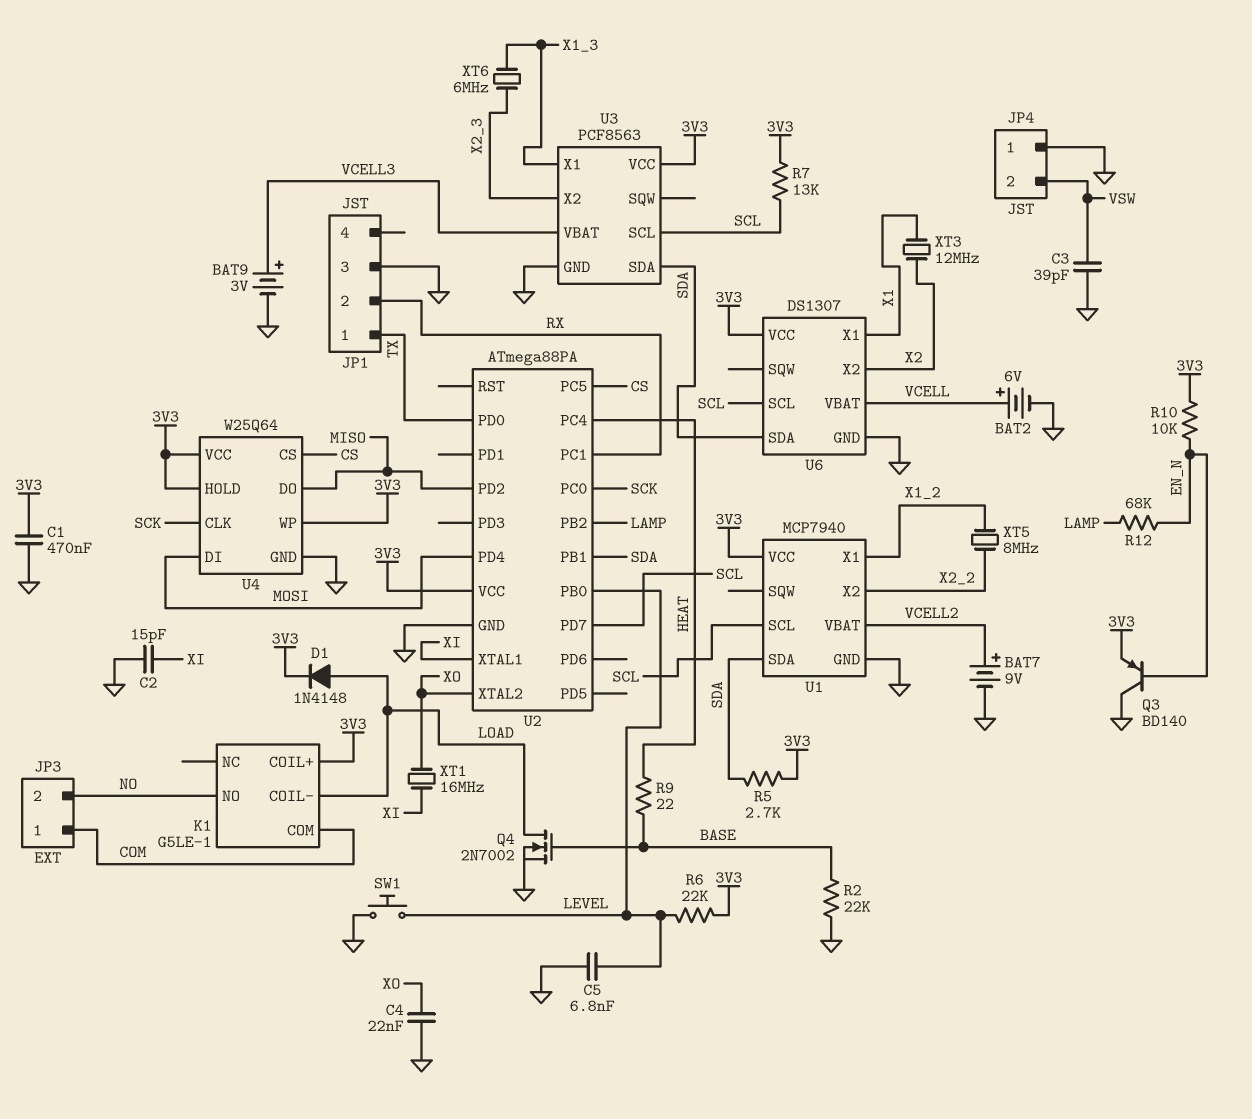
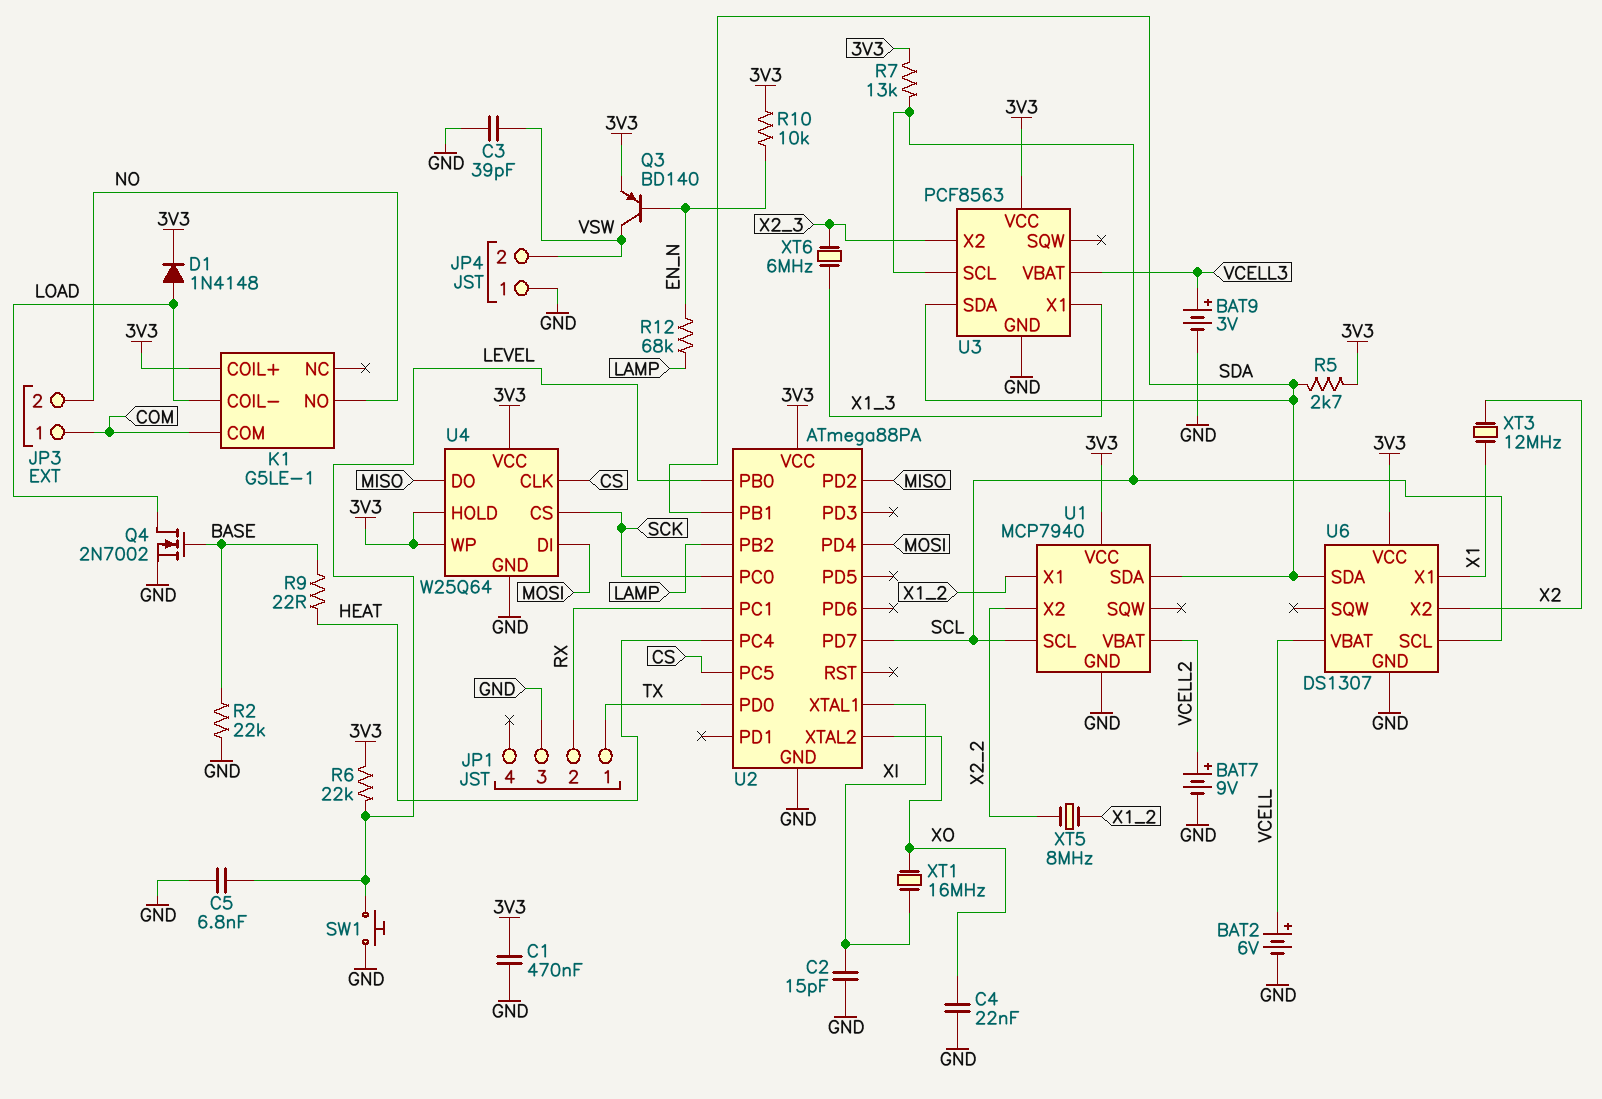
Q3: PNP BD140 (B EN_N, C GND, E 3V3) -> PNP BD140 (B EN_N, C VSW, E 3V3)
U4 pin CLK: SCK -> CS
U4 pin CS: CS -> SCK

